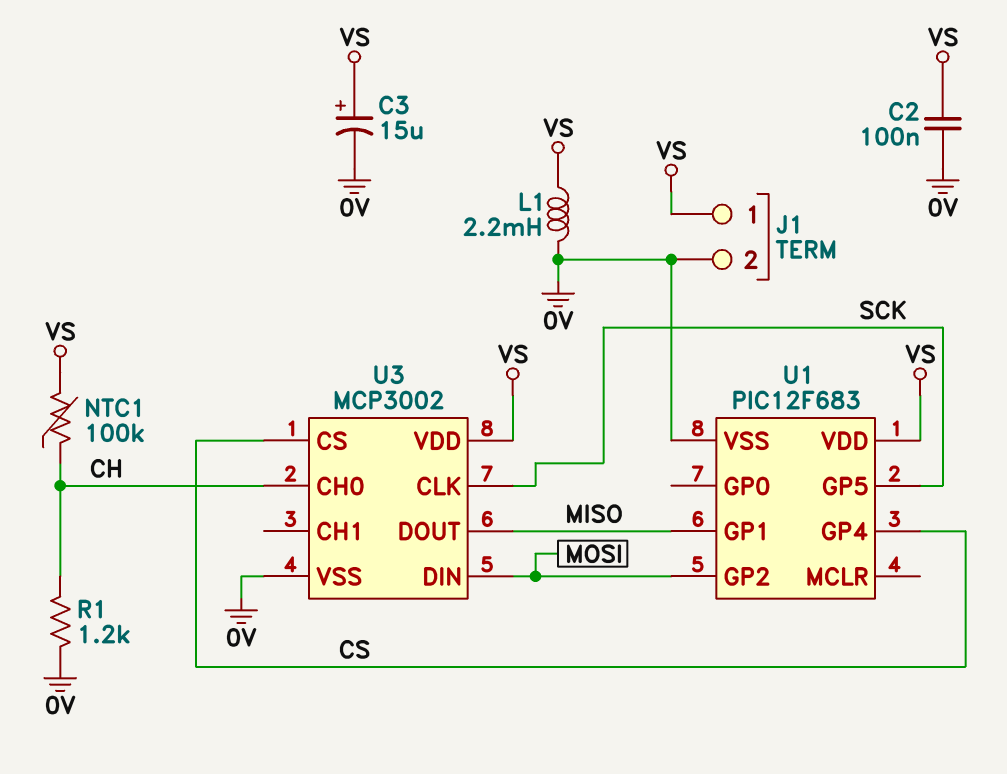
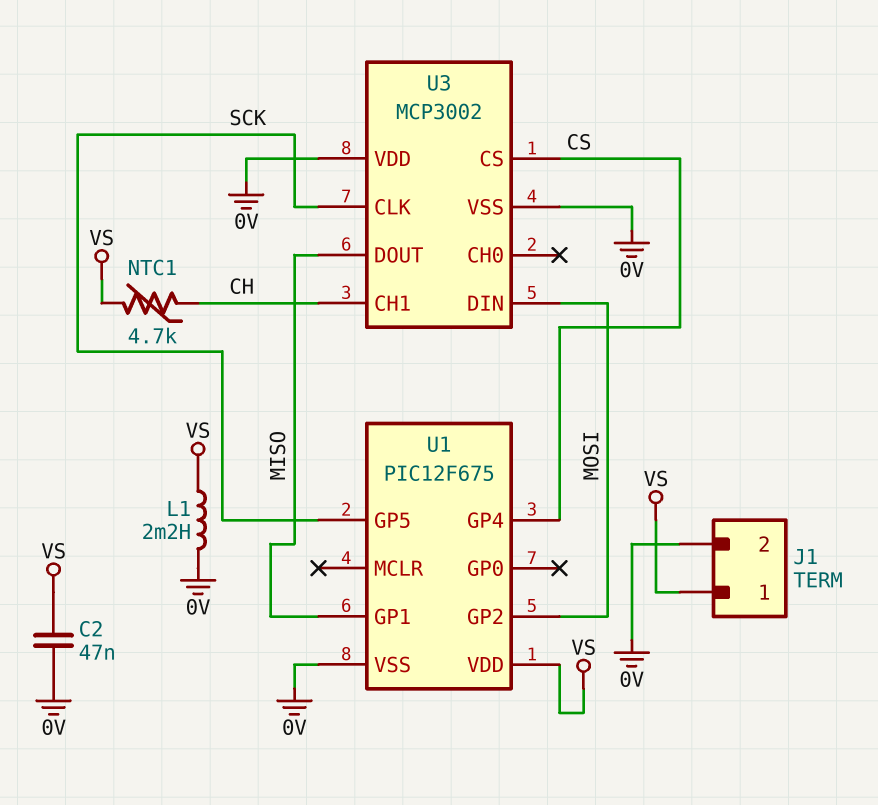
C2: 100nF (0V, VS) -> 47nF (0V, VS)
C3: 15uF (plus VS, minus 0V) -> none
NTC1: 100k (CH, VS) -> 4.7k (CH, VS)
R1: 1.2k (0V, CH) -> none
U1: PIC12F683 -> PIC12F675
U3 pin CH0: CH -> none
U3 pin CH1: none -> CH
U3 pin VDD: VS -> 0V

